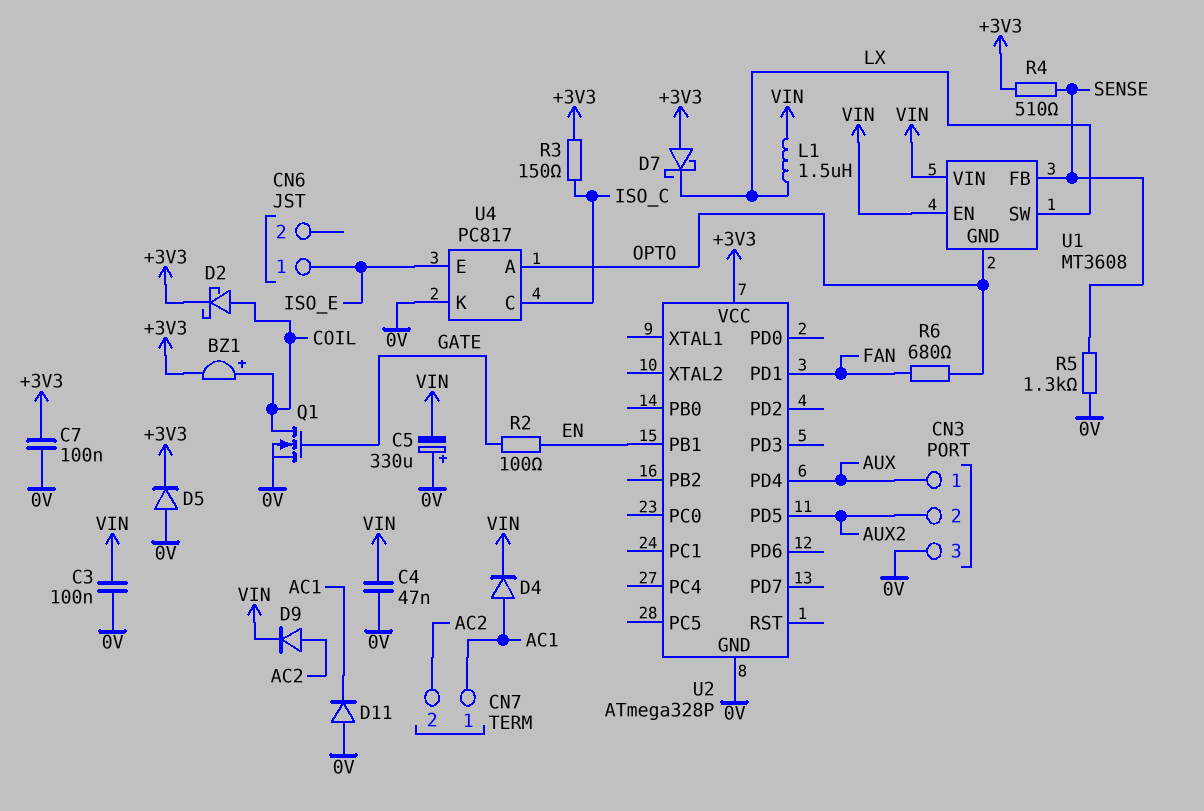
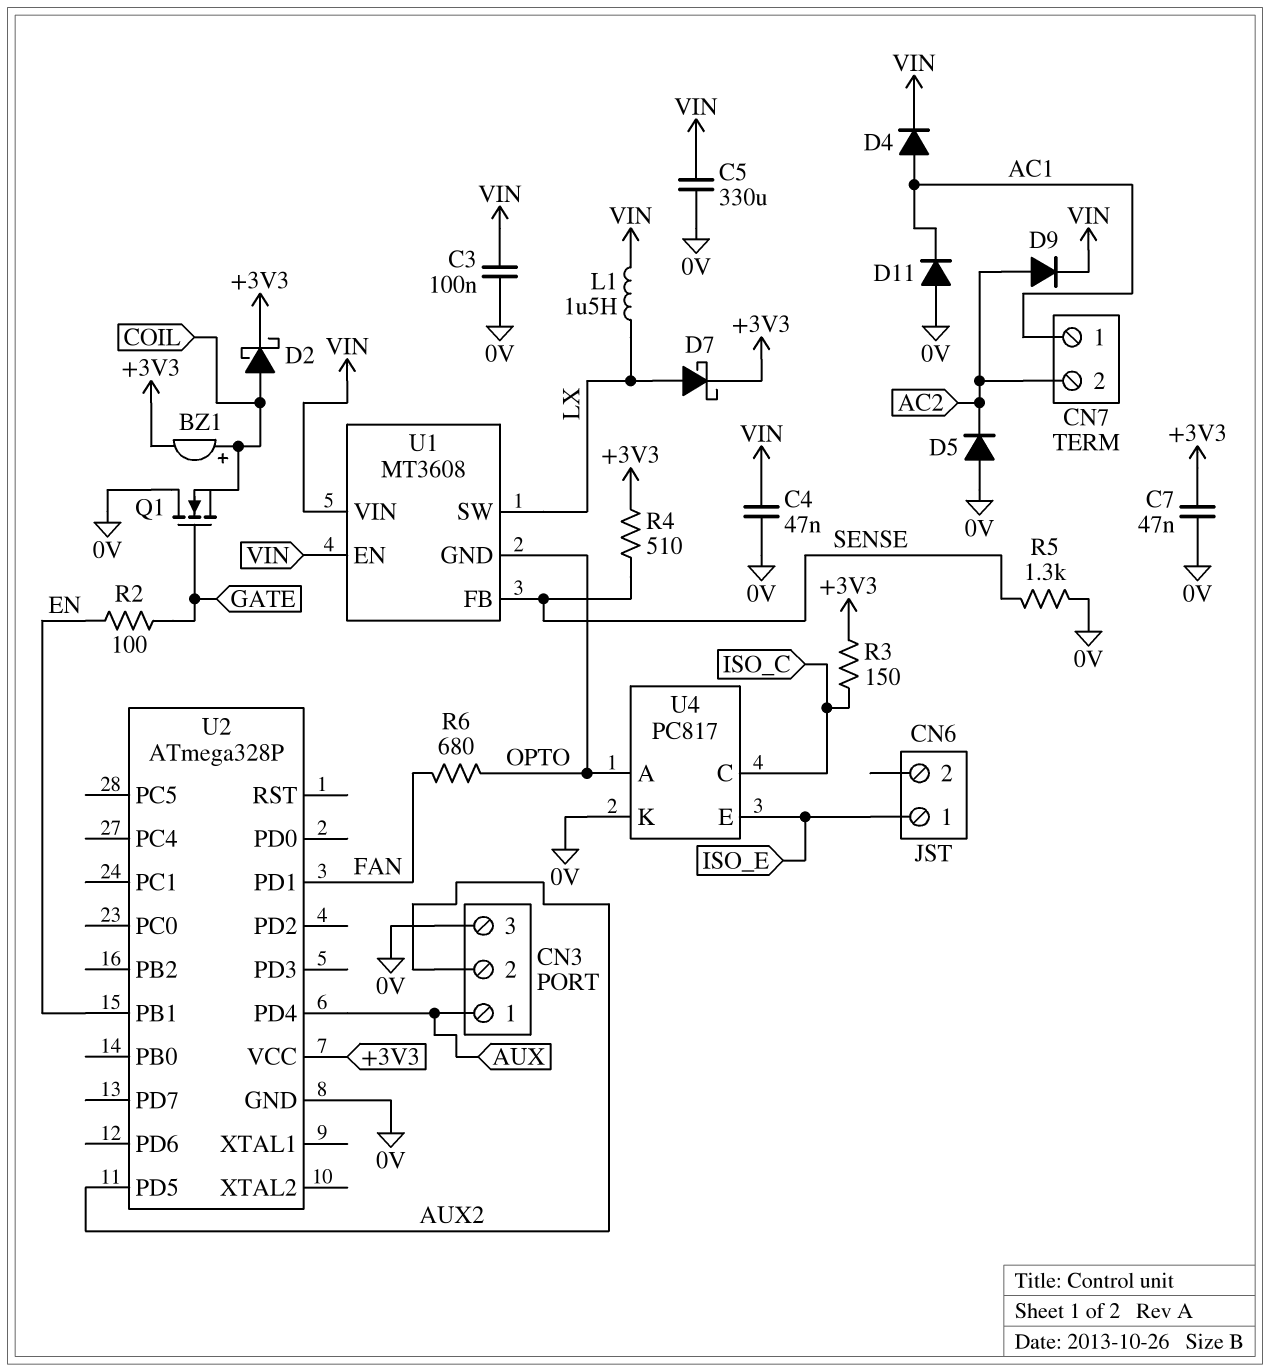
C5: 330uF (plus 0V, minus VIN) -> 330uF (0V, VIN)
C7: 100nF (+3V3, 0V) -> 47nF (+3V3, 0V)
D5: diode (A 0V, K +3V3) -> diode (A 0V, K AC2)
D7: schottky (A +3V3, K LX) -> schottky (A LX, K +3V3)
Q1: NMOS (G GATE, D COIL, S 0V) -> NMOS (G GATE, D 0V, S COIL)

